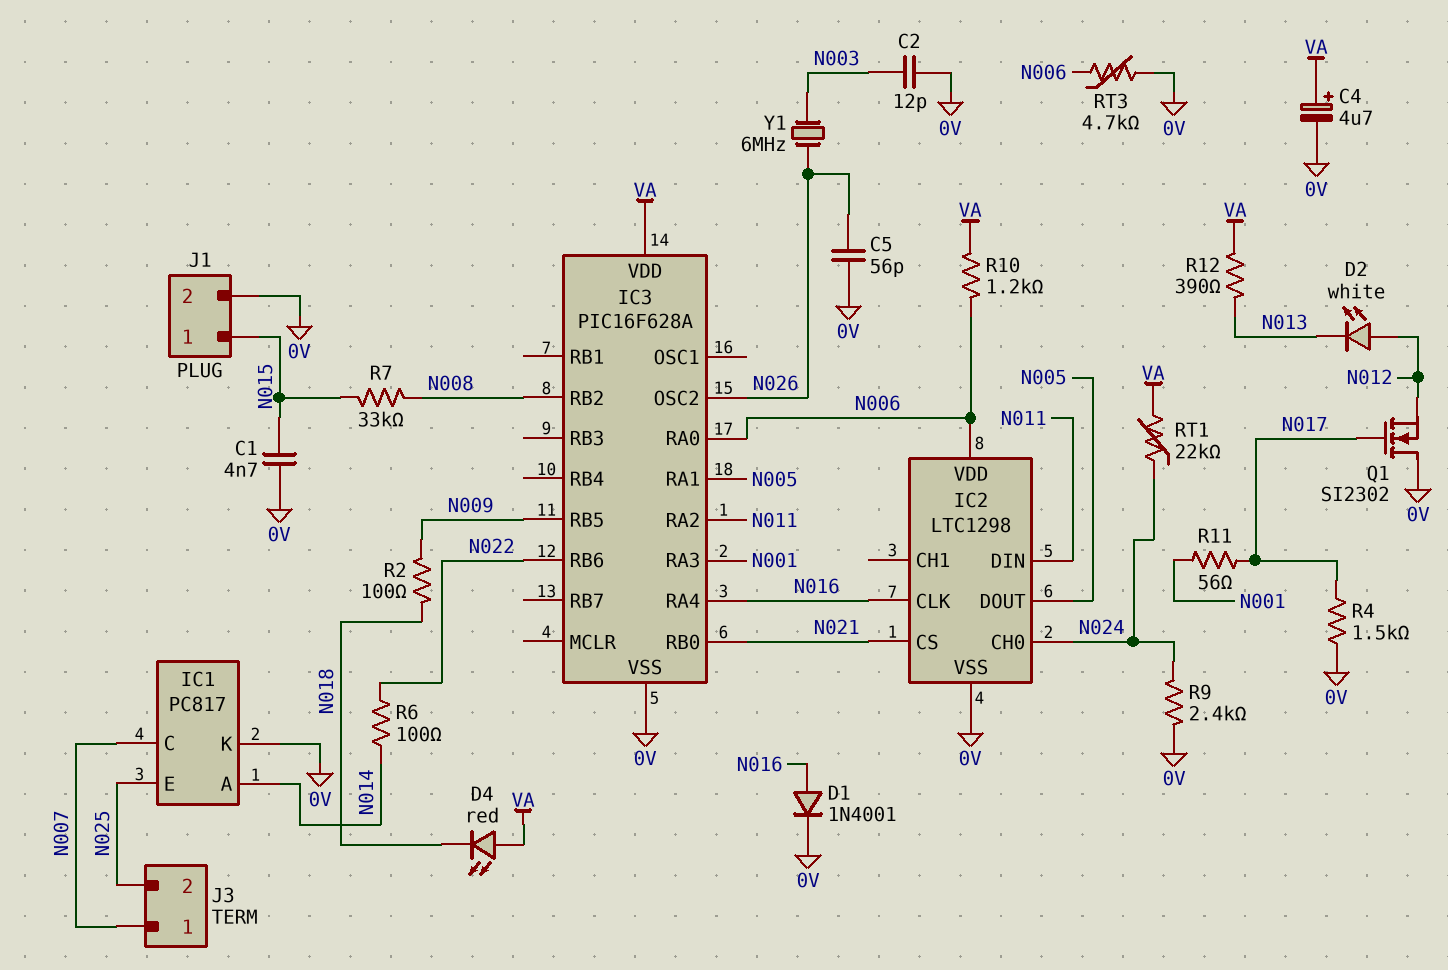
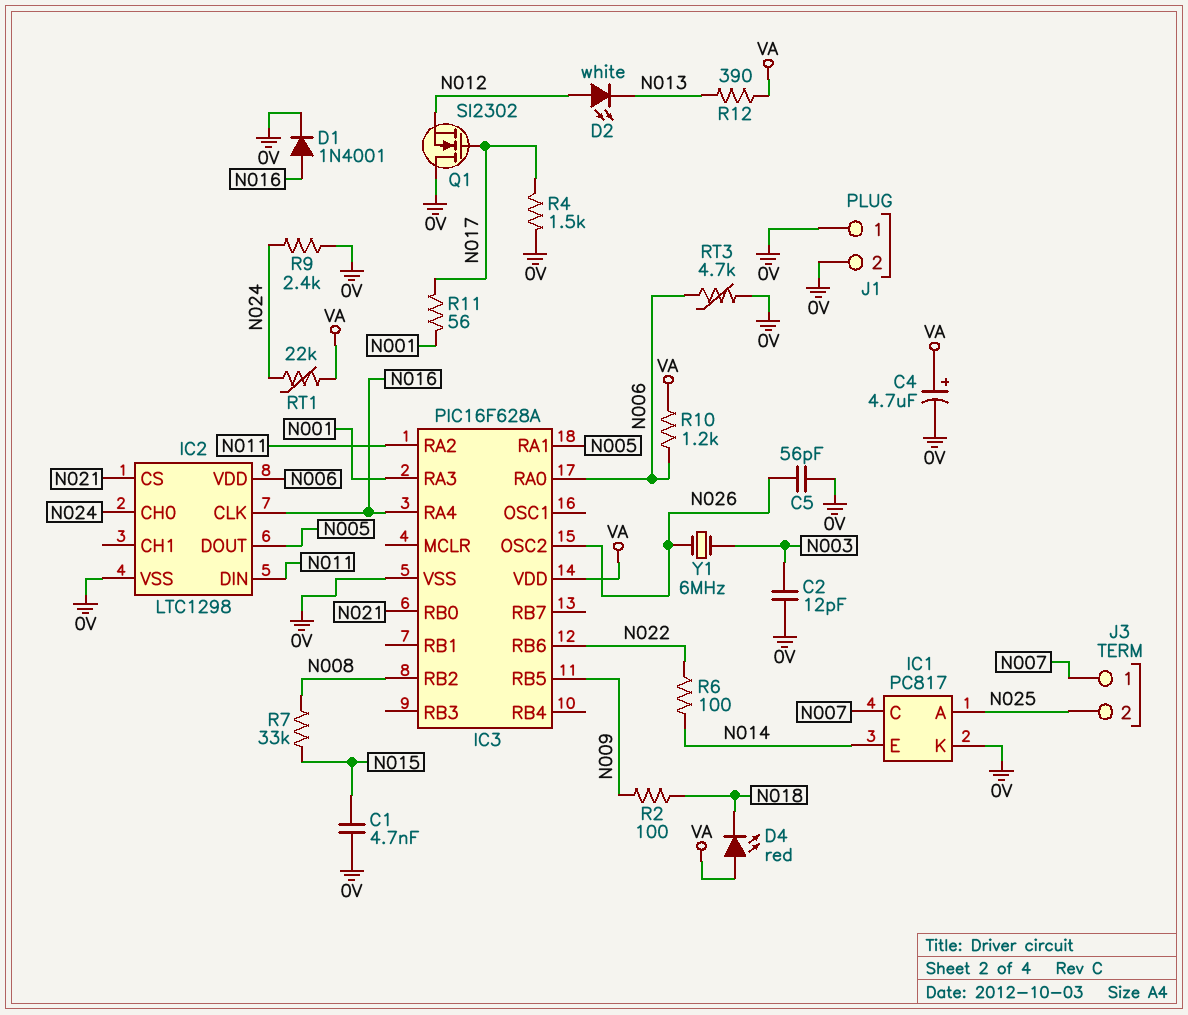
IC1 pin A: N014 -> N025
IC1 pin E: N025 -> N014
J1 pin 1: N015 -> 0V

